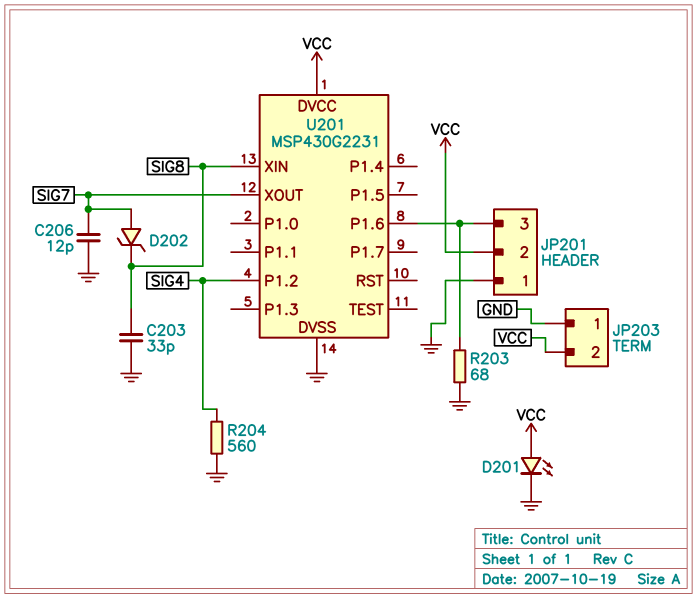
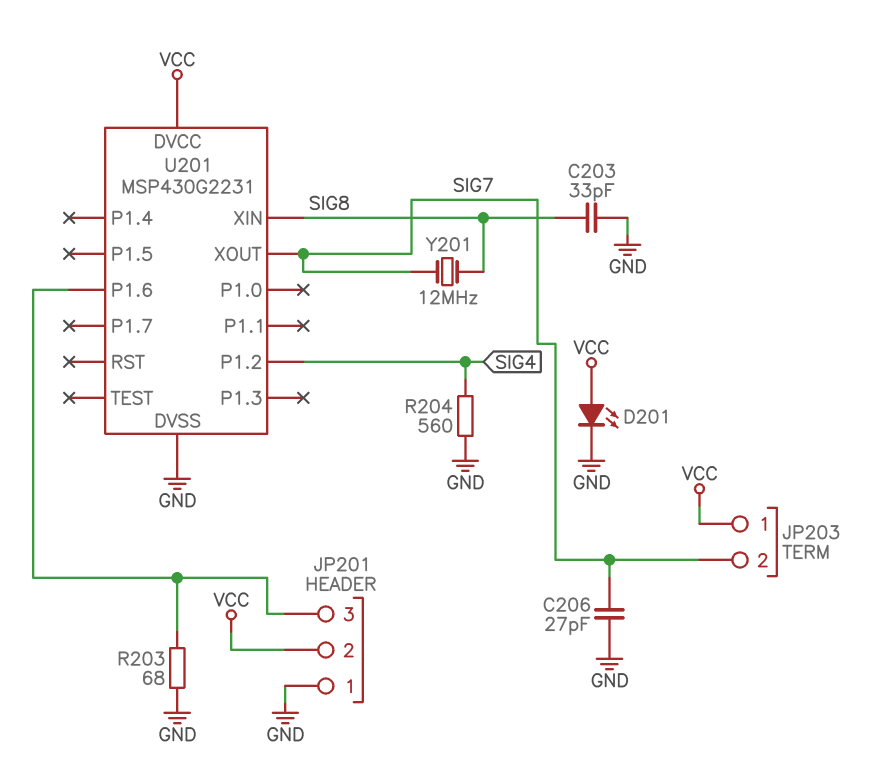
C206: 12pF (GND, SIG7) -> 27pF (GND, SIG7)
D202: zener (A SIG7, K SIG8) -> none
JP203 pin 1: GND -> VCC
JP203 pin 2: VCC -> SIG7
Y201: none -> 12MHz (SIG7, SIG8)

